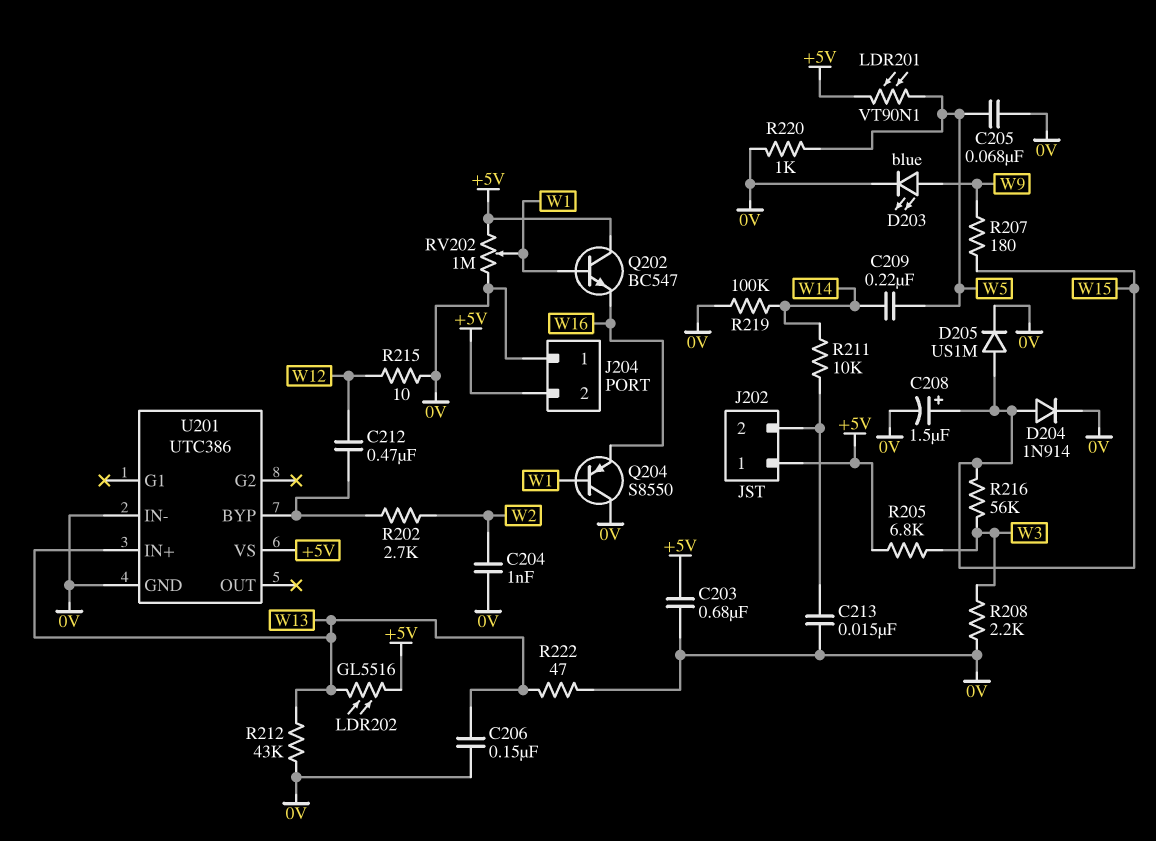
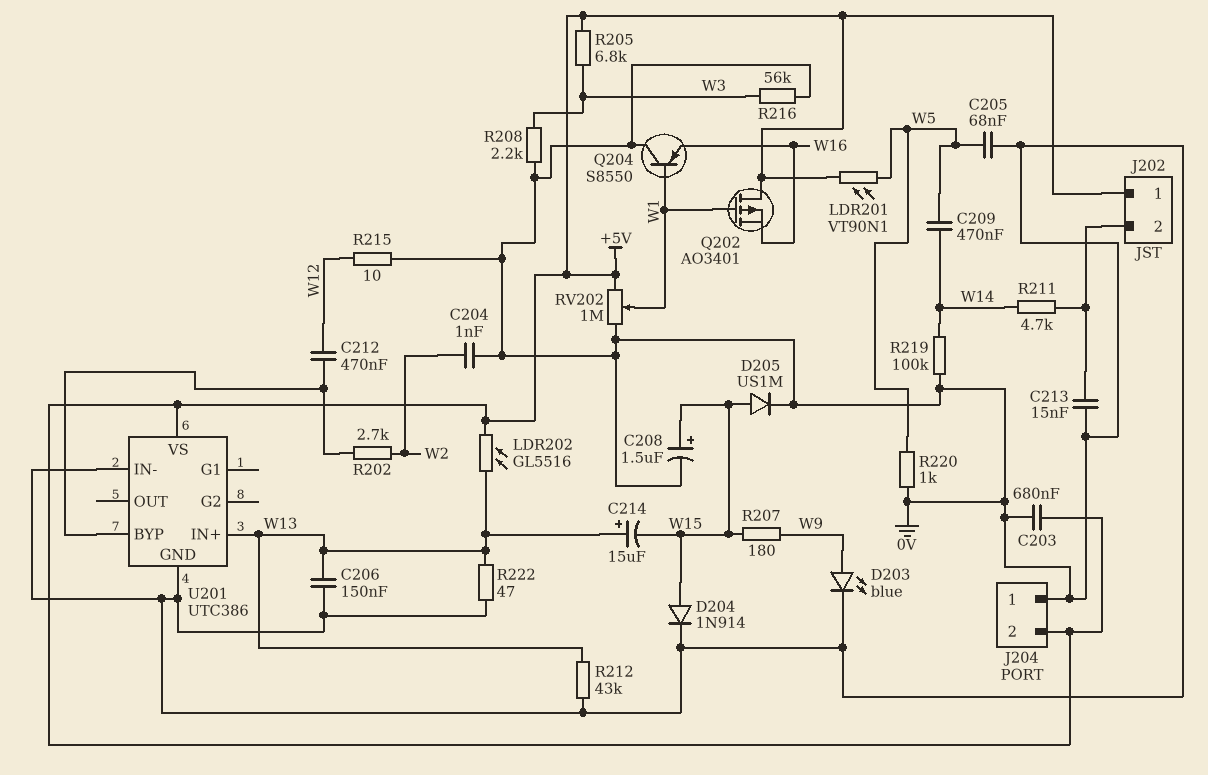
C209: 220nF (W5, W14) -> 470nF (W5, W14)
C214: none -> 15uF (plus W13, minus W15)
Q202: NPN BC547 (B W1, C +5V, E W16) -> PMOS AO3401 (G W1, D +5V, S W16)
R211: 10k (J202/2, W14) -> 4.7k (J202/2, W14)
R216: 56k (W3, W15) -> 56k (0V, W3)

